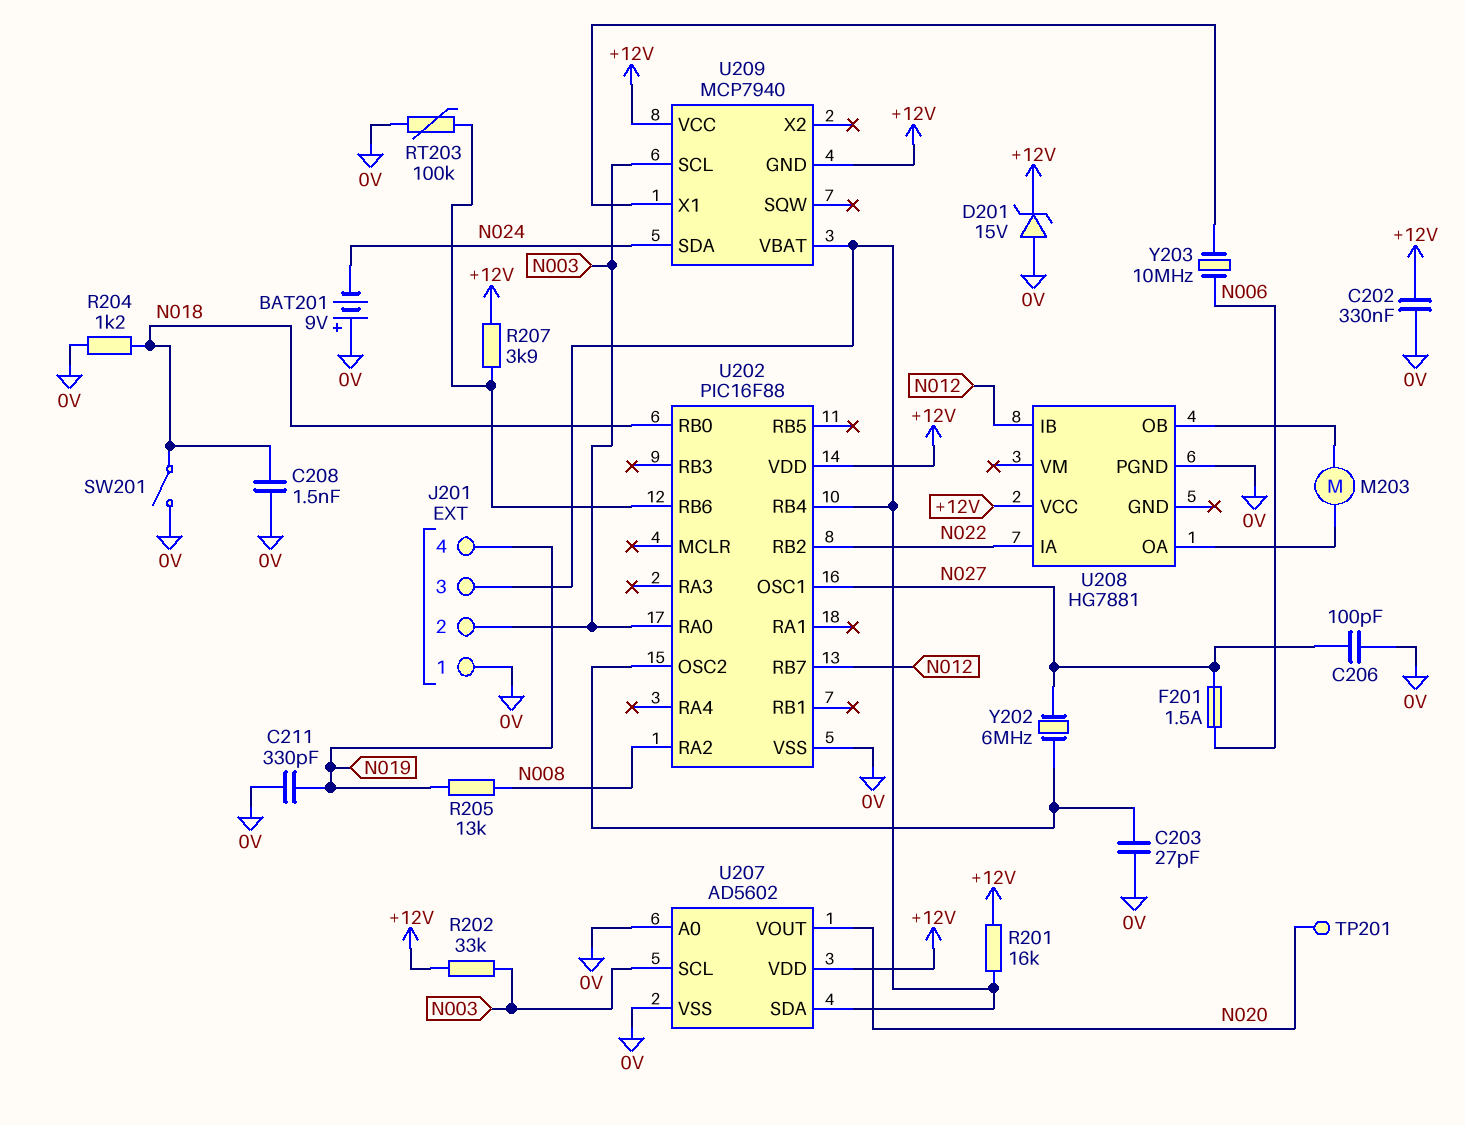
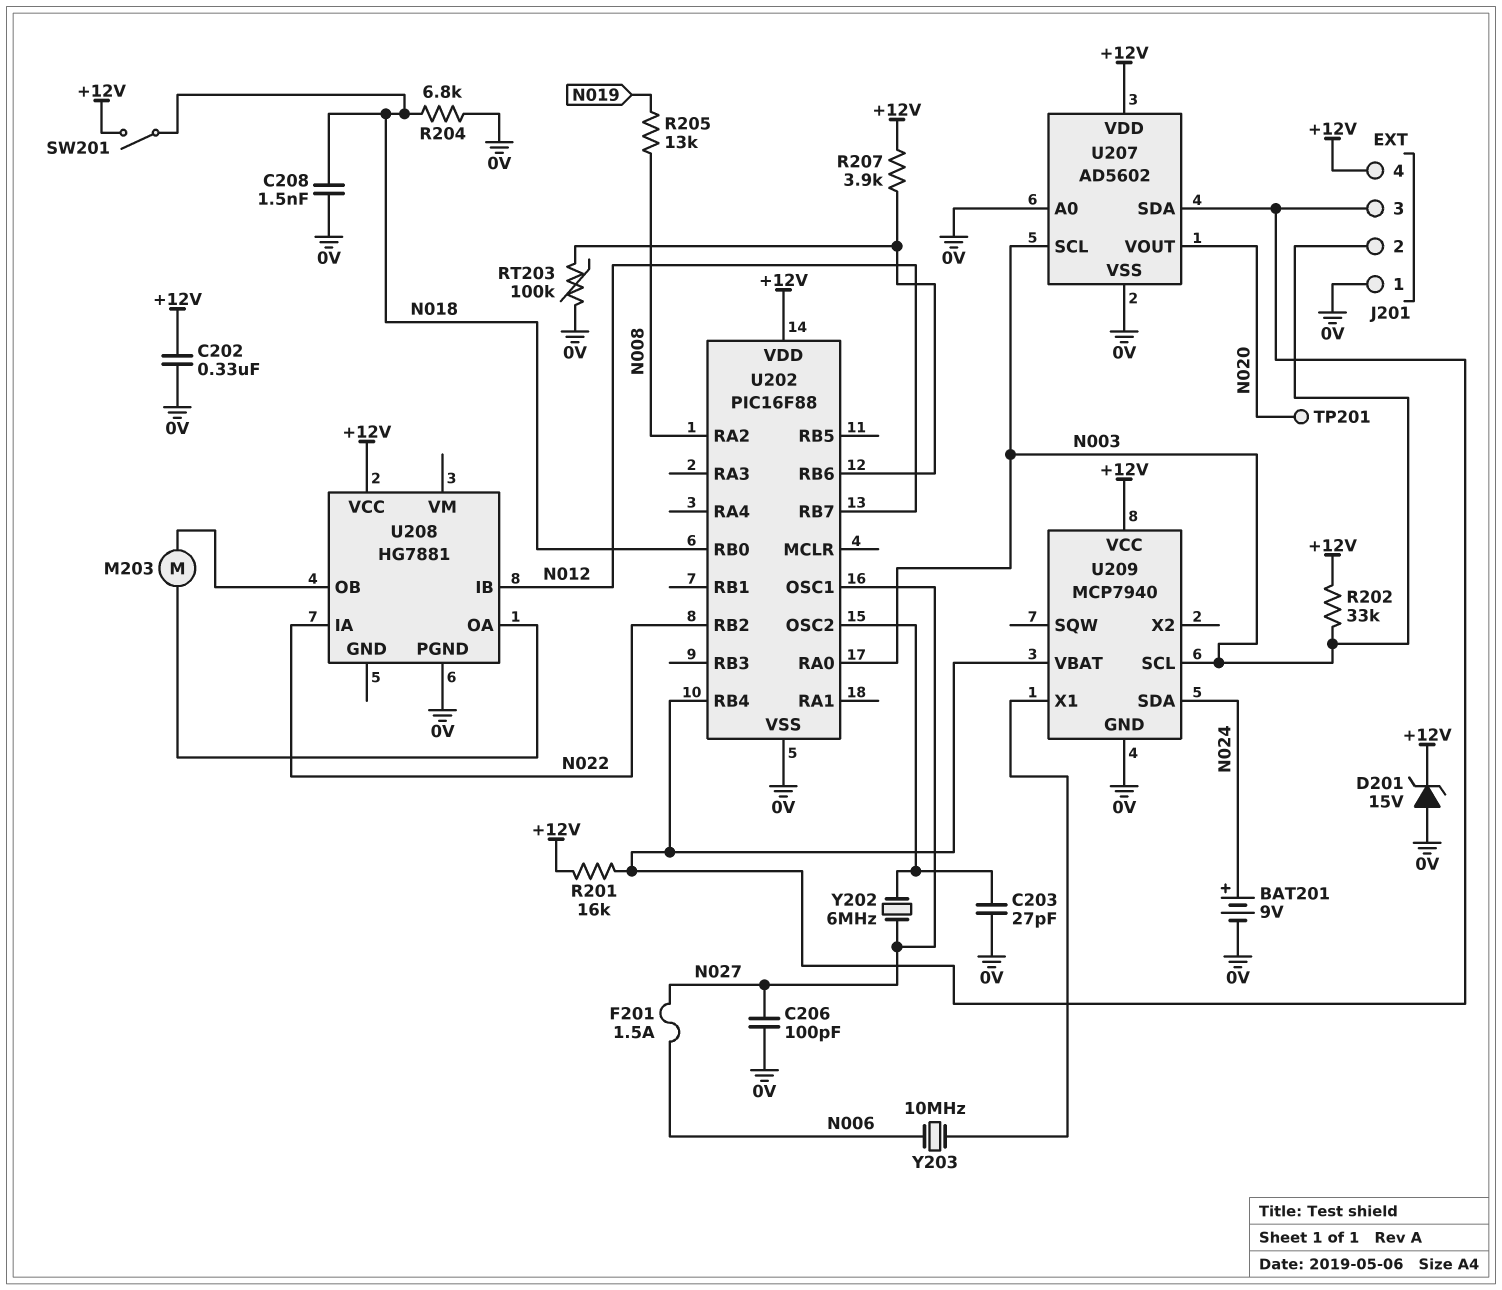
BAT201: 9V (plus 0V, minus N024) -> 9V (plus N024, minus 0V)
C211: 330pF (0V, N019) -> none
J201 pin 4: N019 -> +12V
R204: 1.2k (0V, N018) -> 6.8k (0V, N018)
SW201: switch (0V, N018) -> switch (+12V, N018)
U209 pin GND: +12V -> 0V

